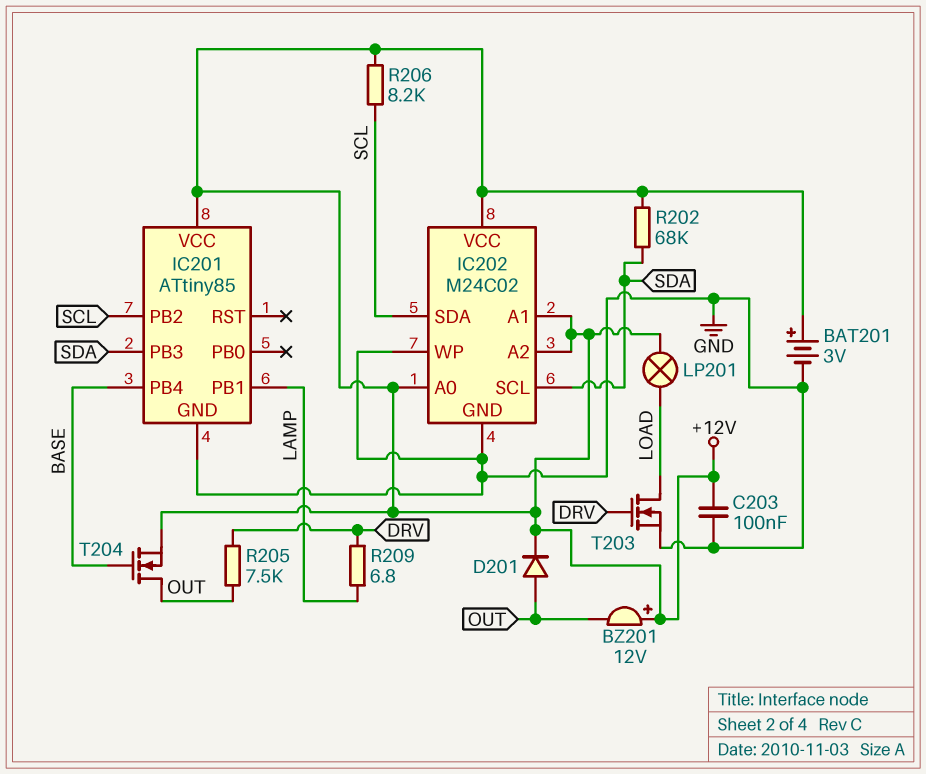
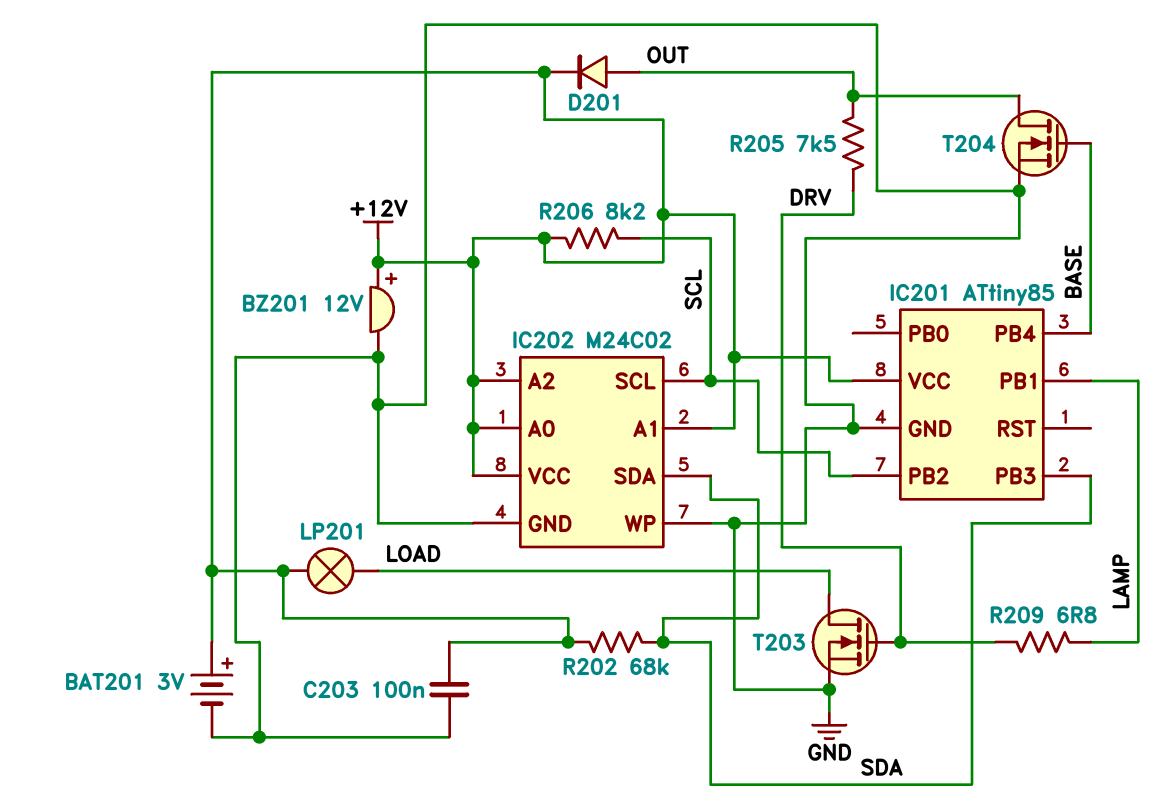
BZ201: buzzer 12V (plus +12V, minus OUT) -> buzzer 12V (plus +12V, minus GND)
IC202 pin SCL: SDA -> SCL
IC202 pin SDA: SCL -> SDA
T204: NMOS (G BASE, D OUT, S +12V) -> NMOS (G BASE, D OUT, S GND)

